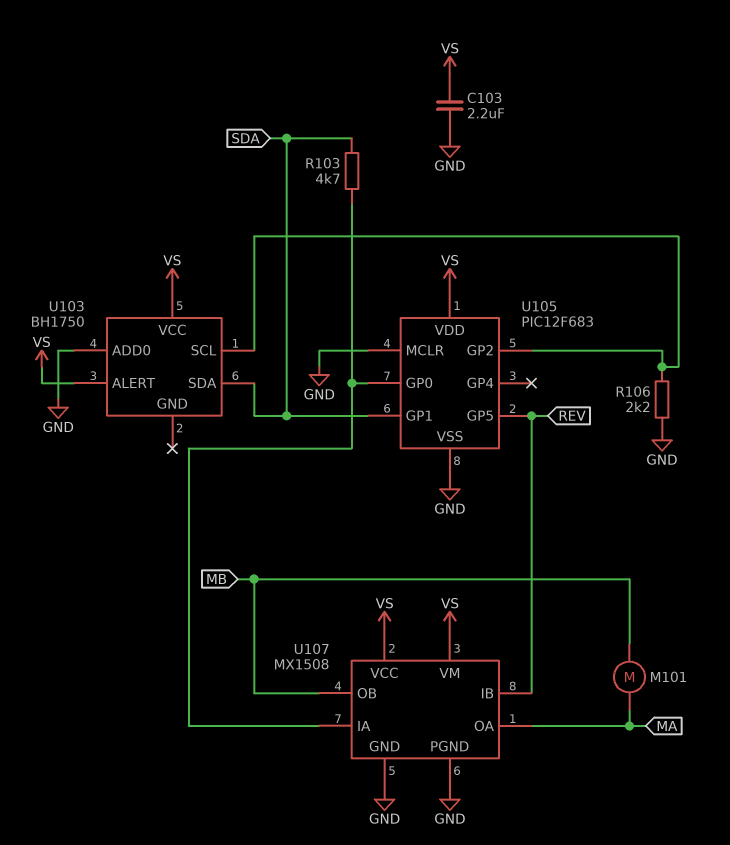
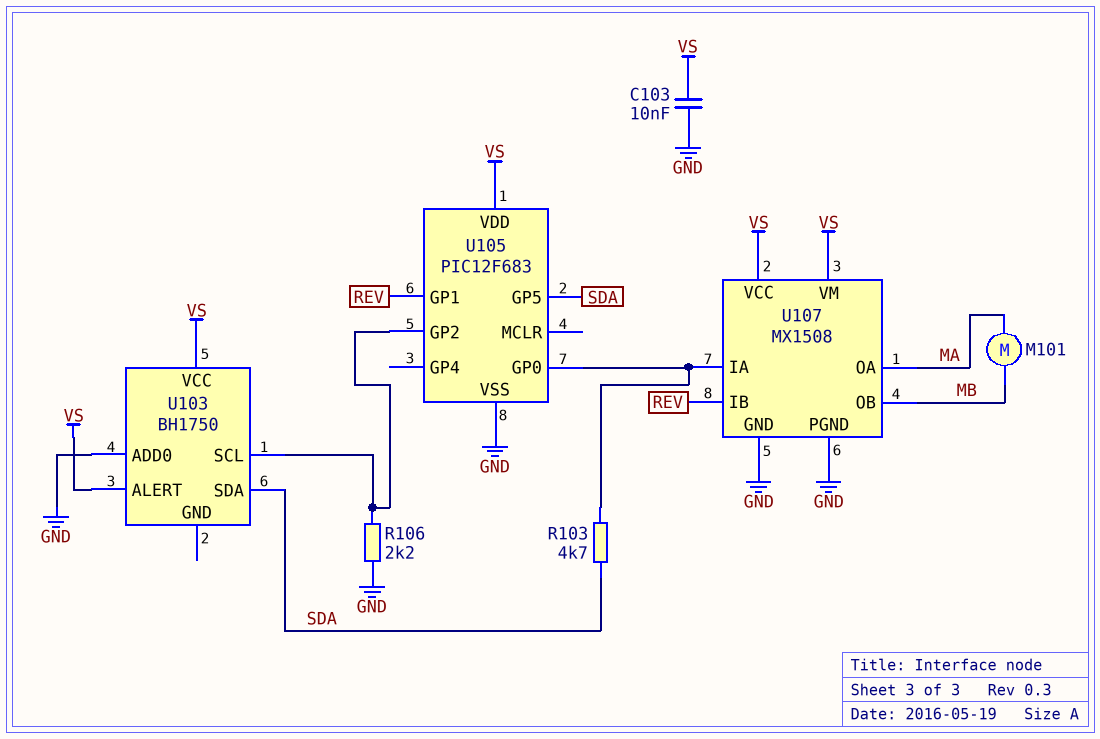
C103: 2.2uF (GND, VS) -> 10nF (GND, VS)
U105 pin GP1: SDA -> REV
U105 pin GP5: REV -> SDA
U105 pin MCLR: GND -> none

